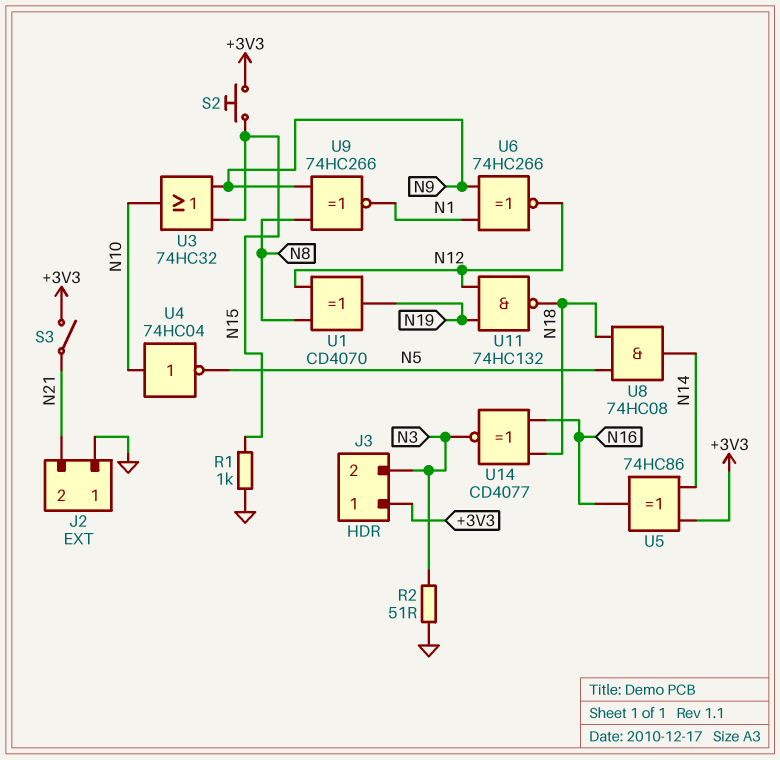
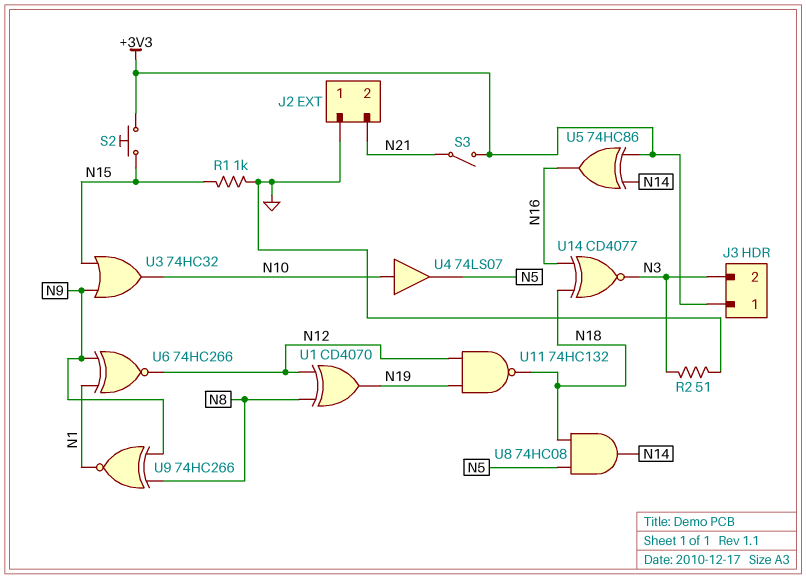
U4: NOT 74HC04 (in N10, out N5) -> buffer 74LS07 (in N10, out N5)

